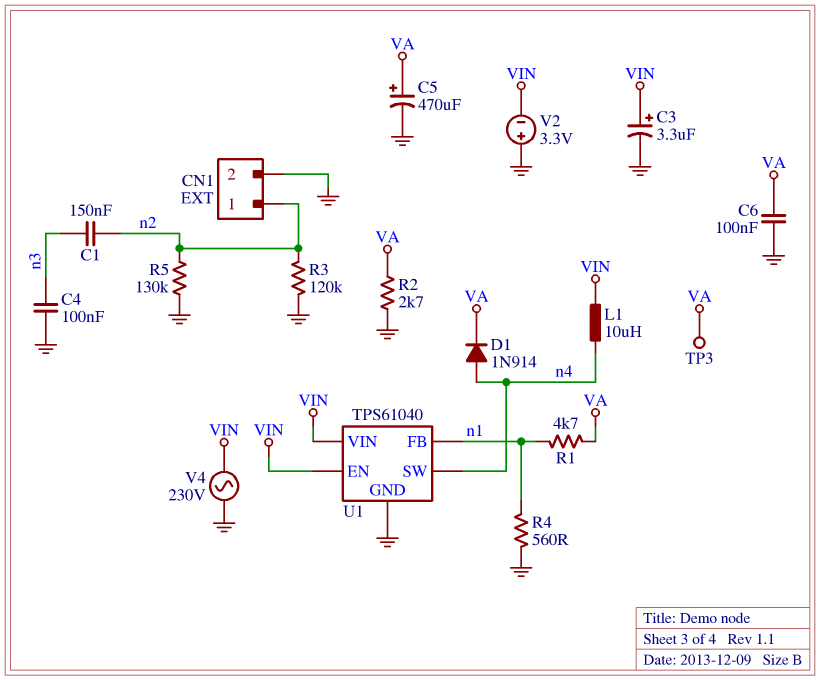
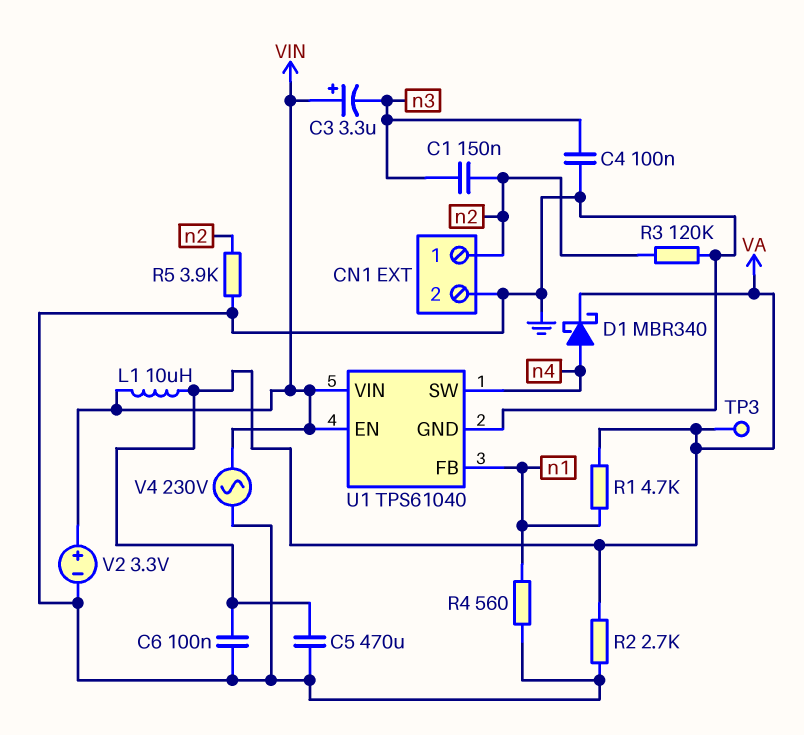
C3: 3.3uF (plus VIN, minus GND) -> 3.3uF (plus VIN, minus n3)
C5: 470uF (plus VA, minus GND) -> 470uF (GND, VA)
D1: diode 1N914 (A n4, K VA) -> schottky MBR340 (A n4, K VA)
L1: 10uH (VIN, n4) -> 10uH (VA, VIN)
R5: 130k (GND, n2) -> 3.9k (GND, n2)
V2: 3.3V (plus GND, minus VIN) -> 3.3V (plus VIN, minus GND)

